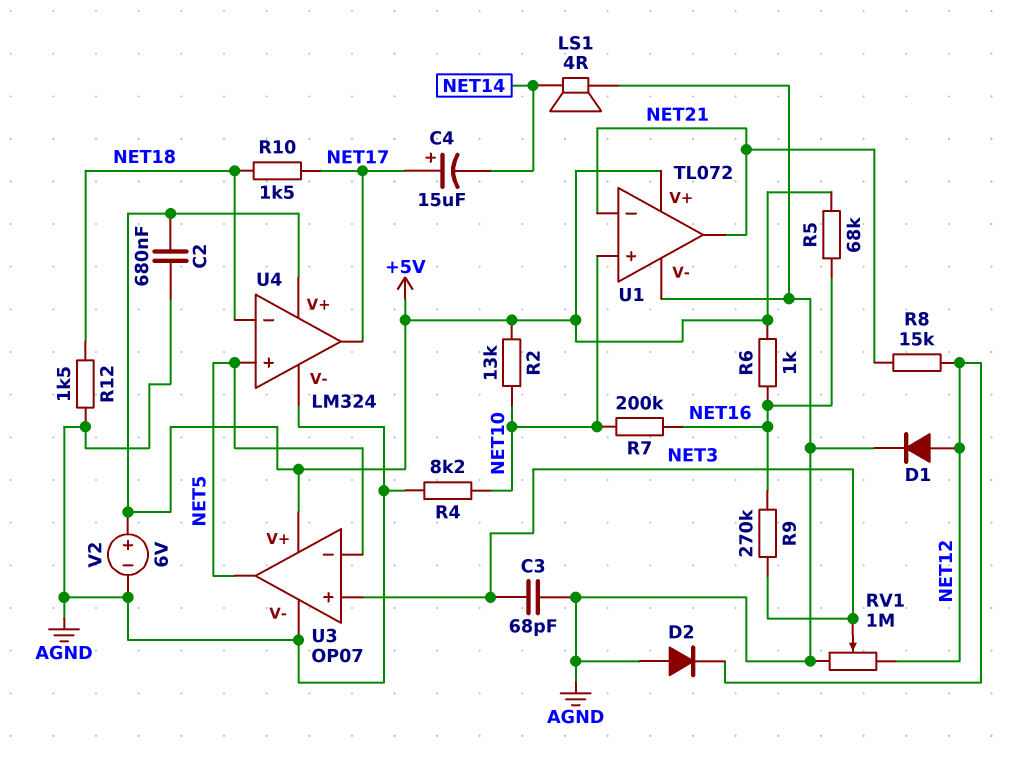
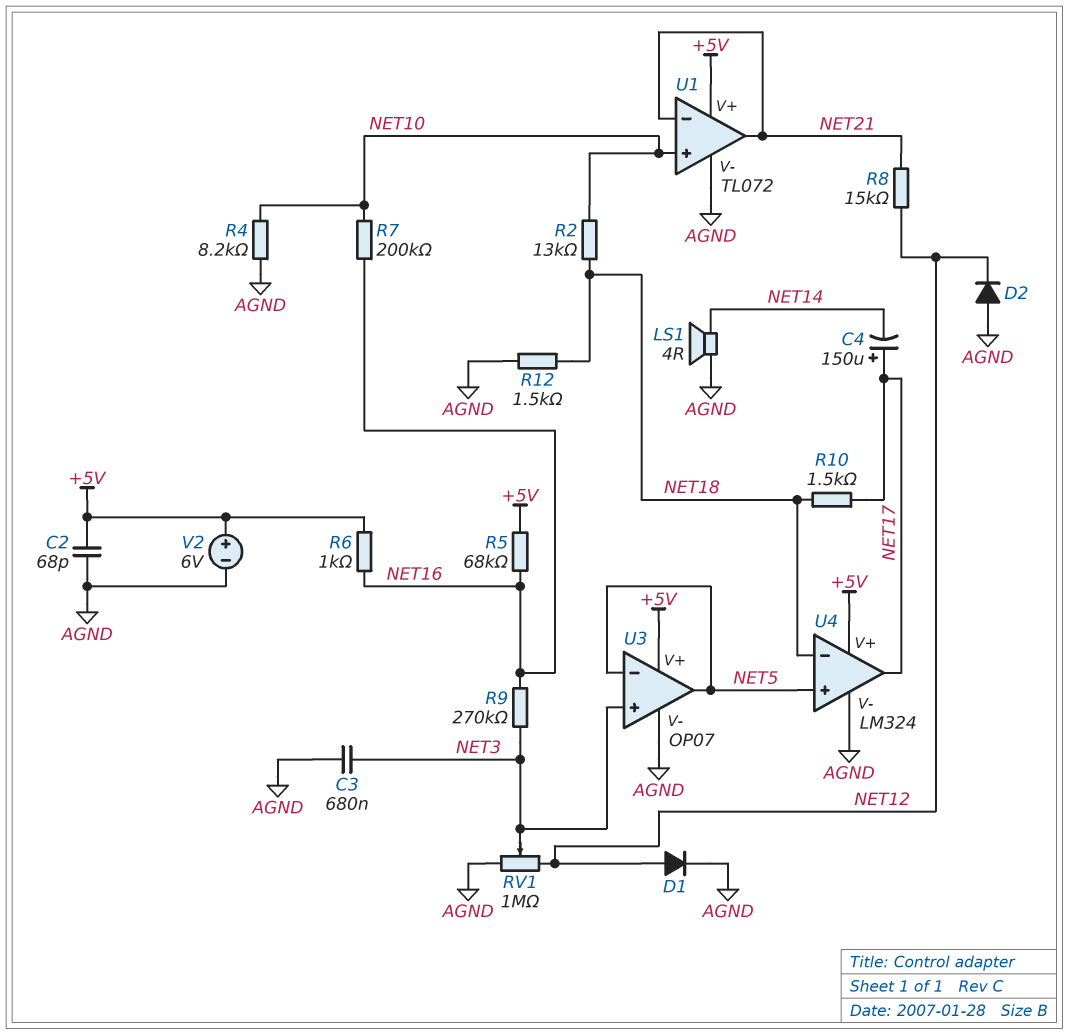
C2: 680nF (+5V, AGND) -> 68pF (+5V, AGND)
C3: 68pF (AGND, NET3) -> 680nF (AGND, NET3)
C4: 15uF (plus NET17, minus NET14) -> 150uF (plus NET17, minus NET14)
R2: 13k (+5V, NET10) -> 13k (NET10, NET18)

